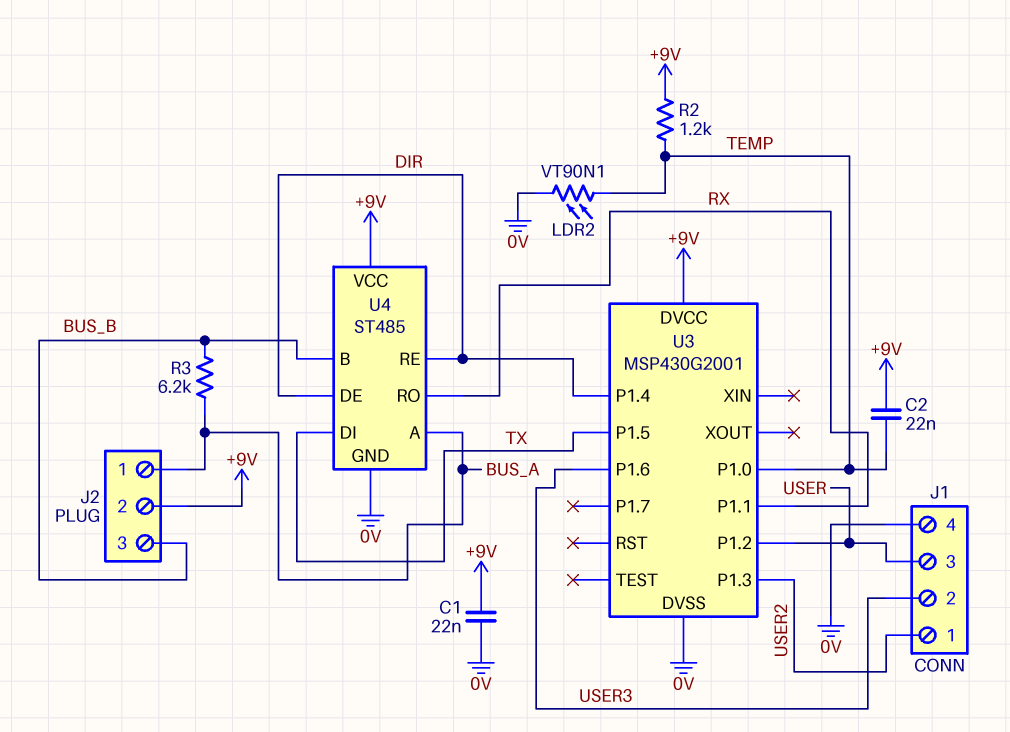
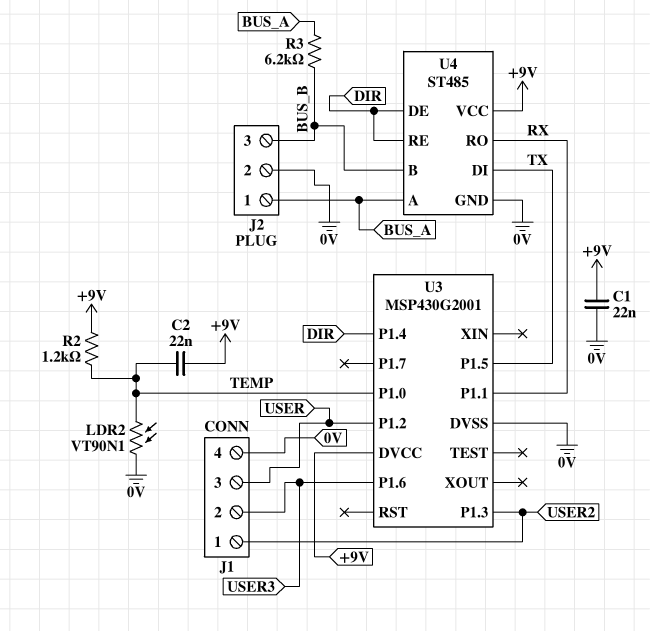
J2 pin 2: +9V -> 0V

